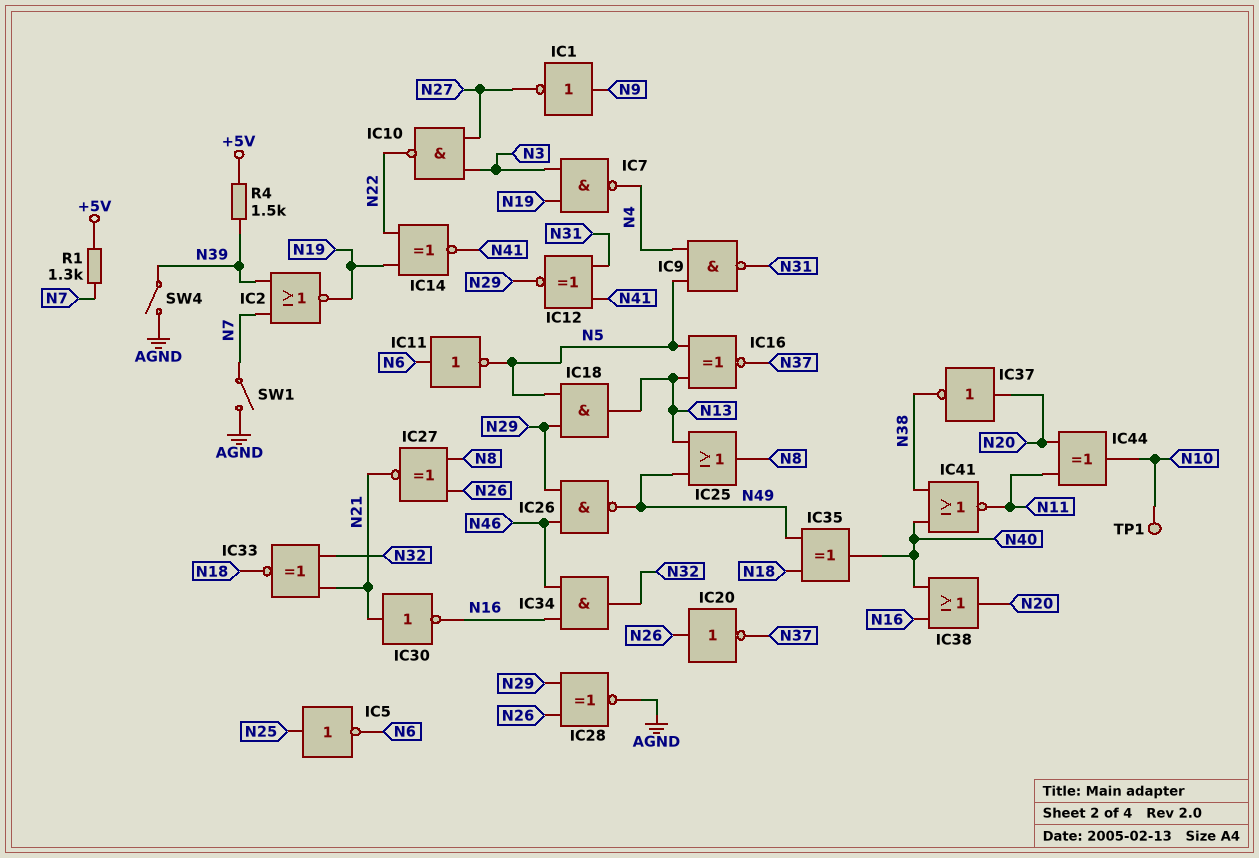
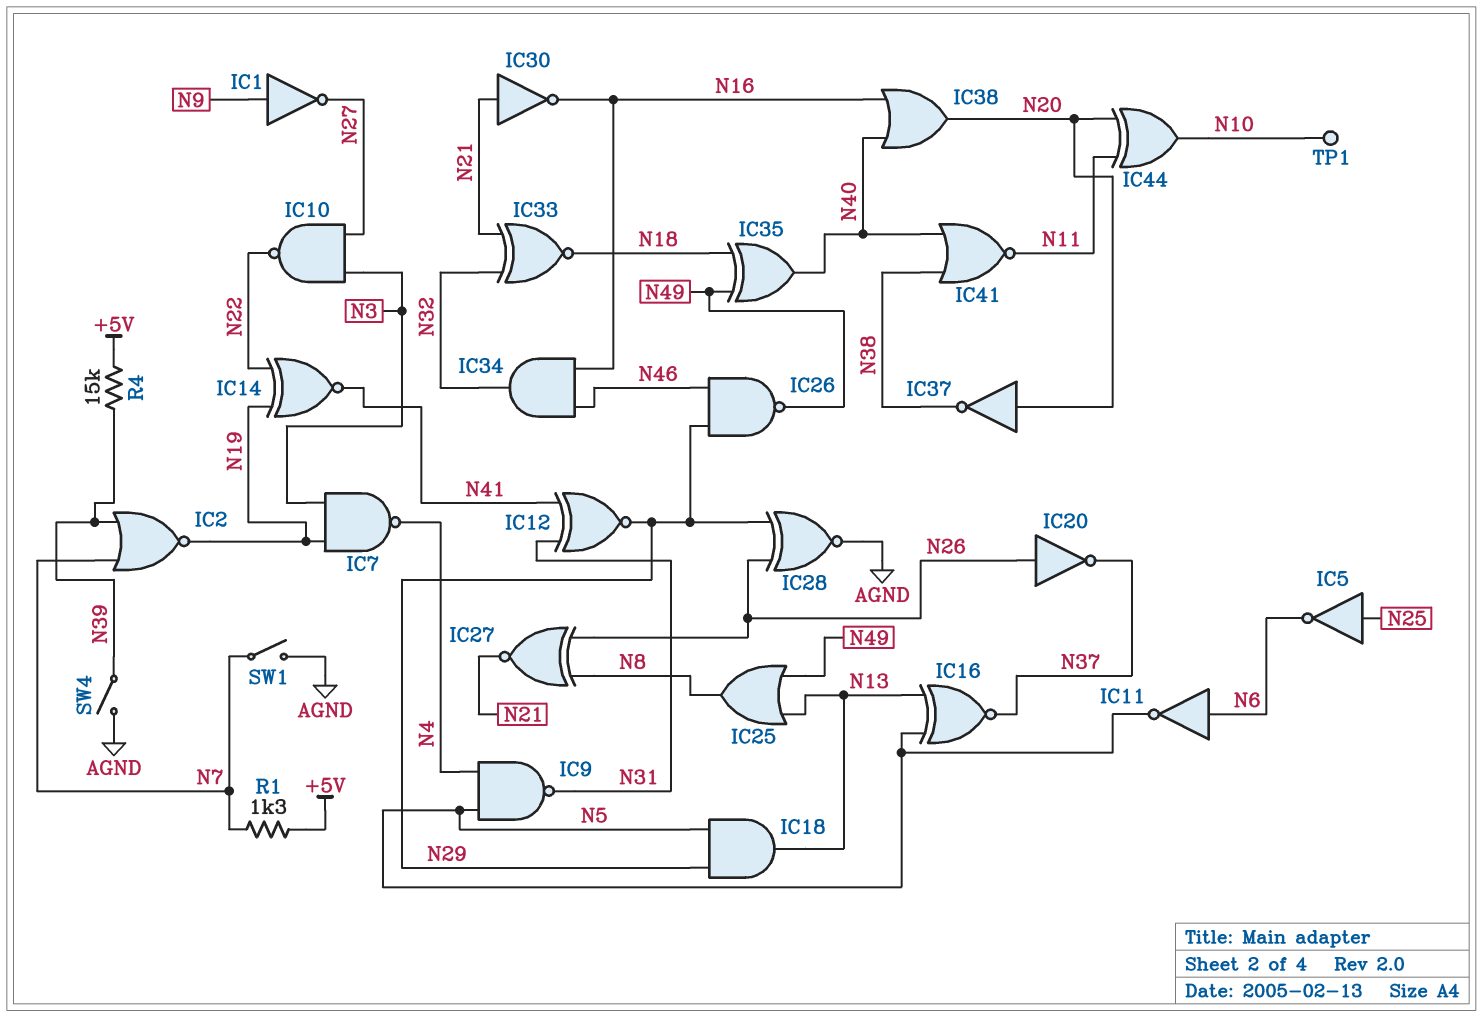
R4: 1.5k (+5V, N39) -> 15k (+5V, N39)

